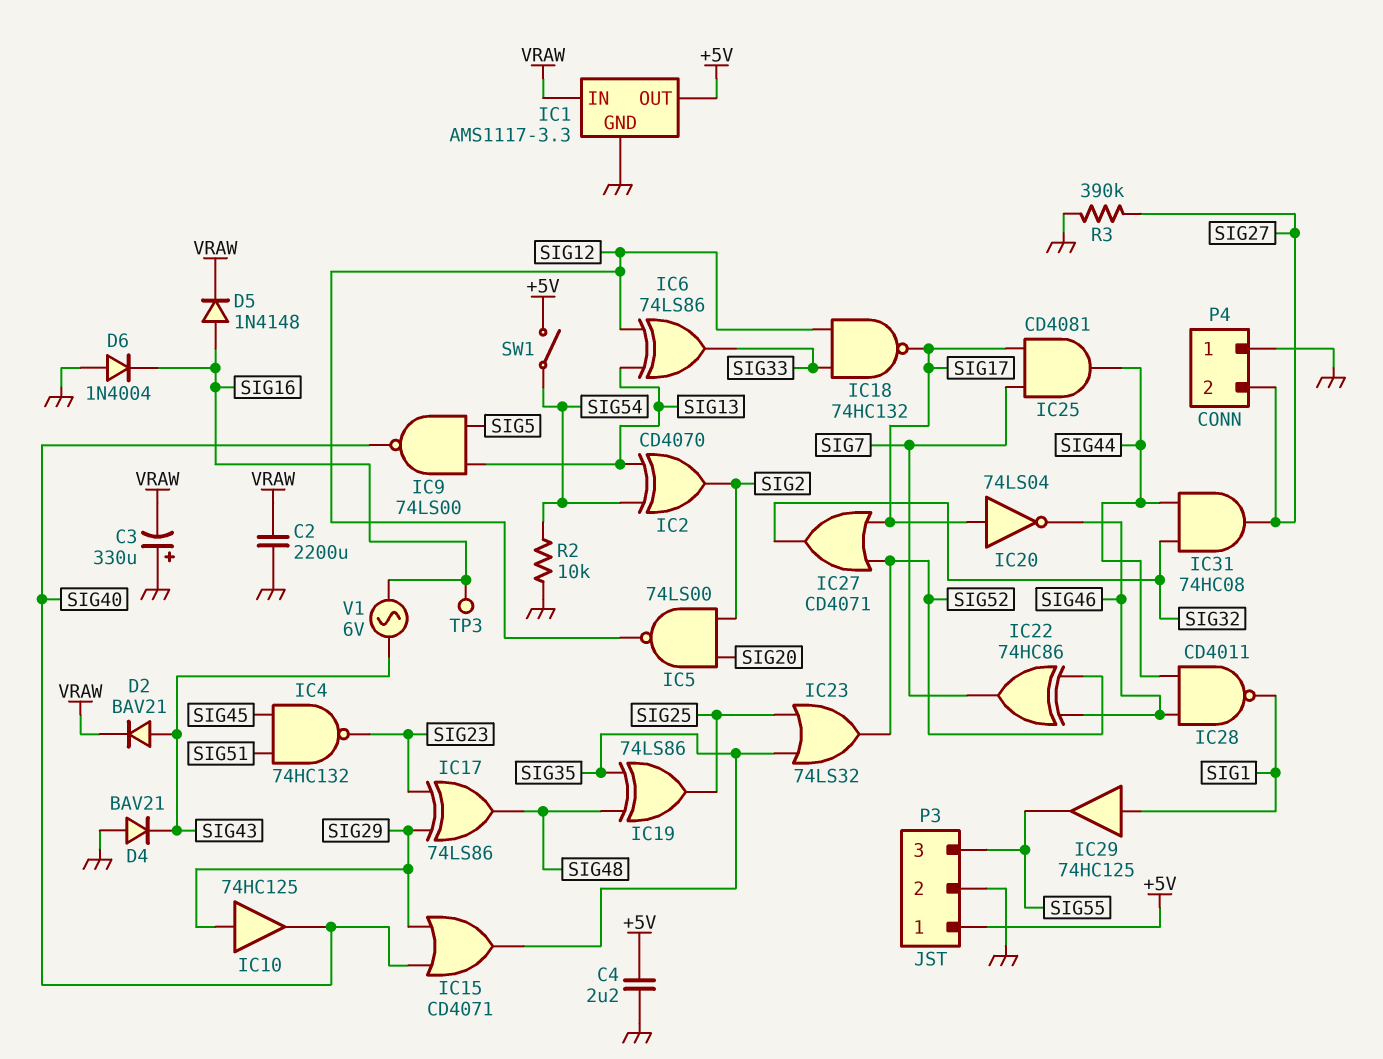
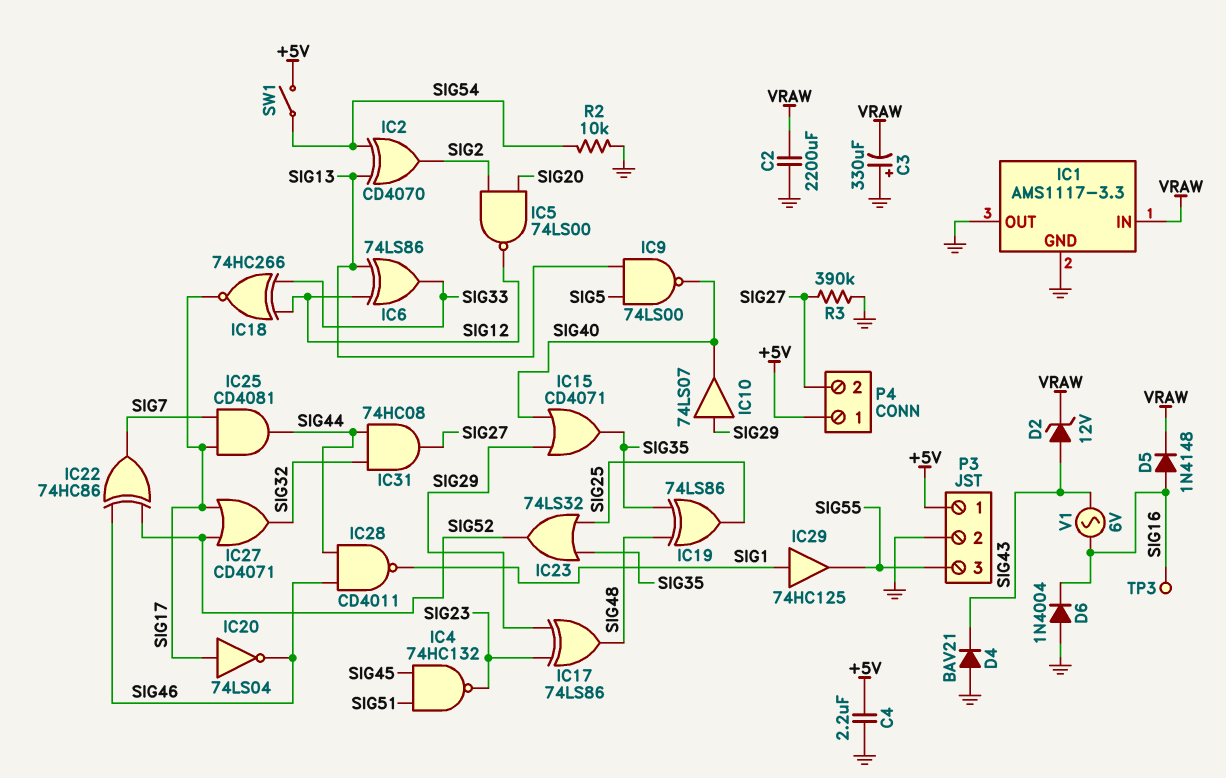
D2: diode BAV21 (A SIG43, K VRAW) -> zener 12V (A SIG43, K VRAW)
IC1 pin OUT: +5V -> GND
IC10: buffer 74HC125 (in SIG29, out SIG40) -> buffer 74LS07 (in SIG29, out SIG40)
IC18: NAND 74HC132 (in SIG12, in SIG33, out SIG17) -> XNOR 74HC266 (in SIG12, in SIG33, out SIG17)
P4 pin 1: GND -> +5V

